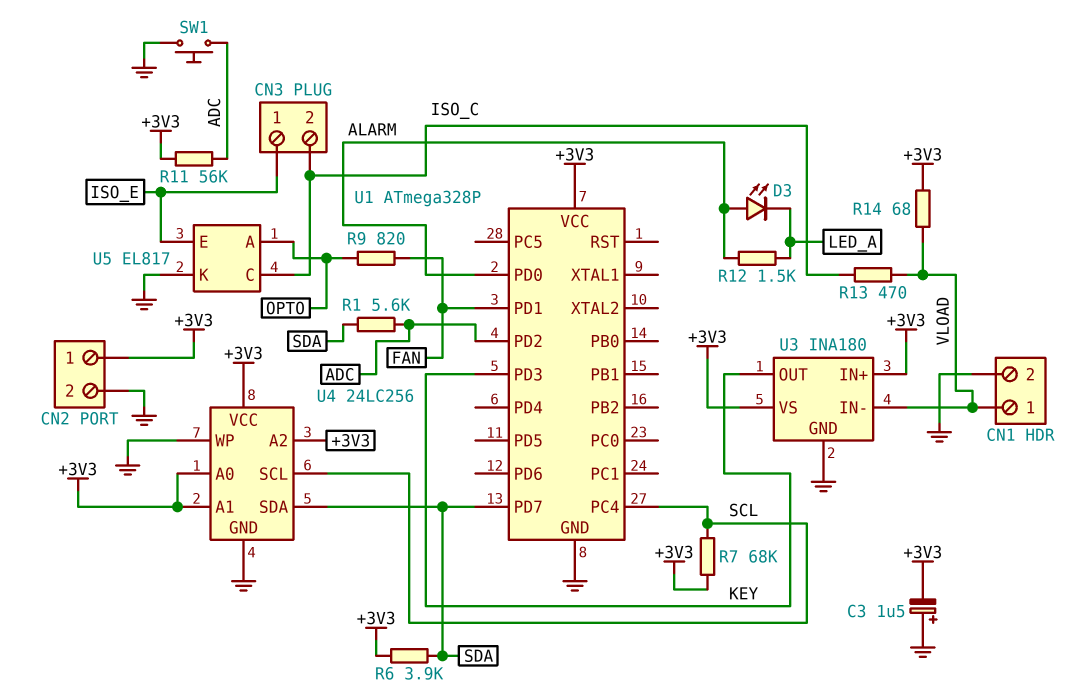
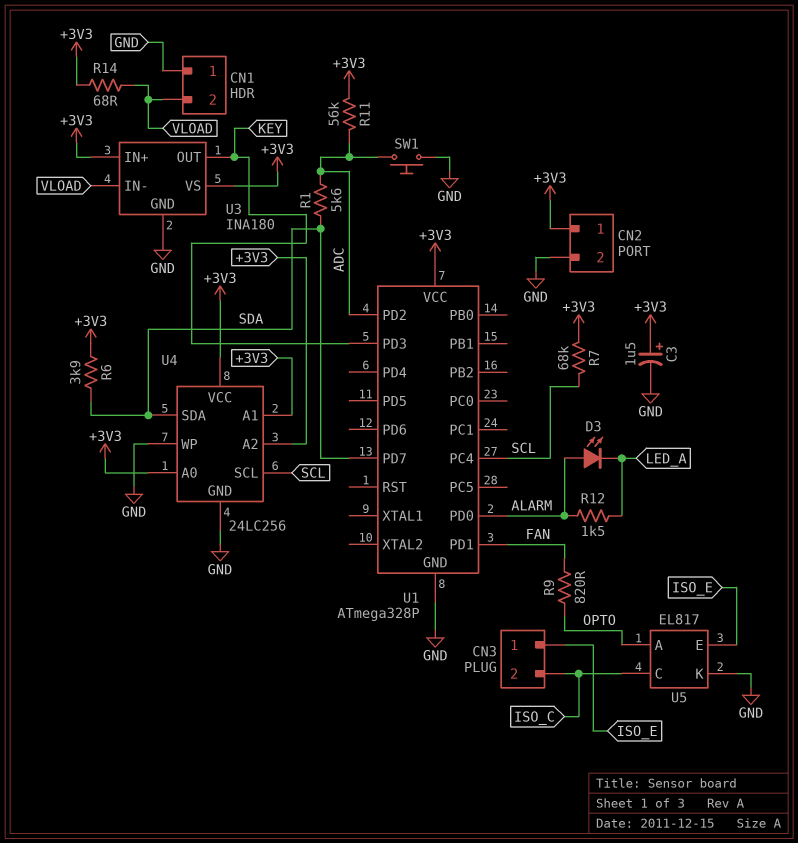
C3: 1.5uF (plus GND, minus +3V3) -> 1.5uF (plus +3V3, minus GND)
CN1 pin 1: VLOAD -> GND
CN1 pin 2: GND -> VLOAD
R13: 470 (ISO_C, VLOAD) -> none

